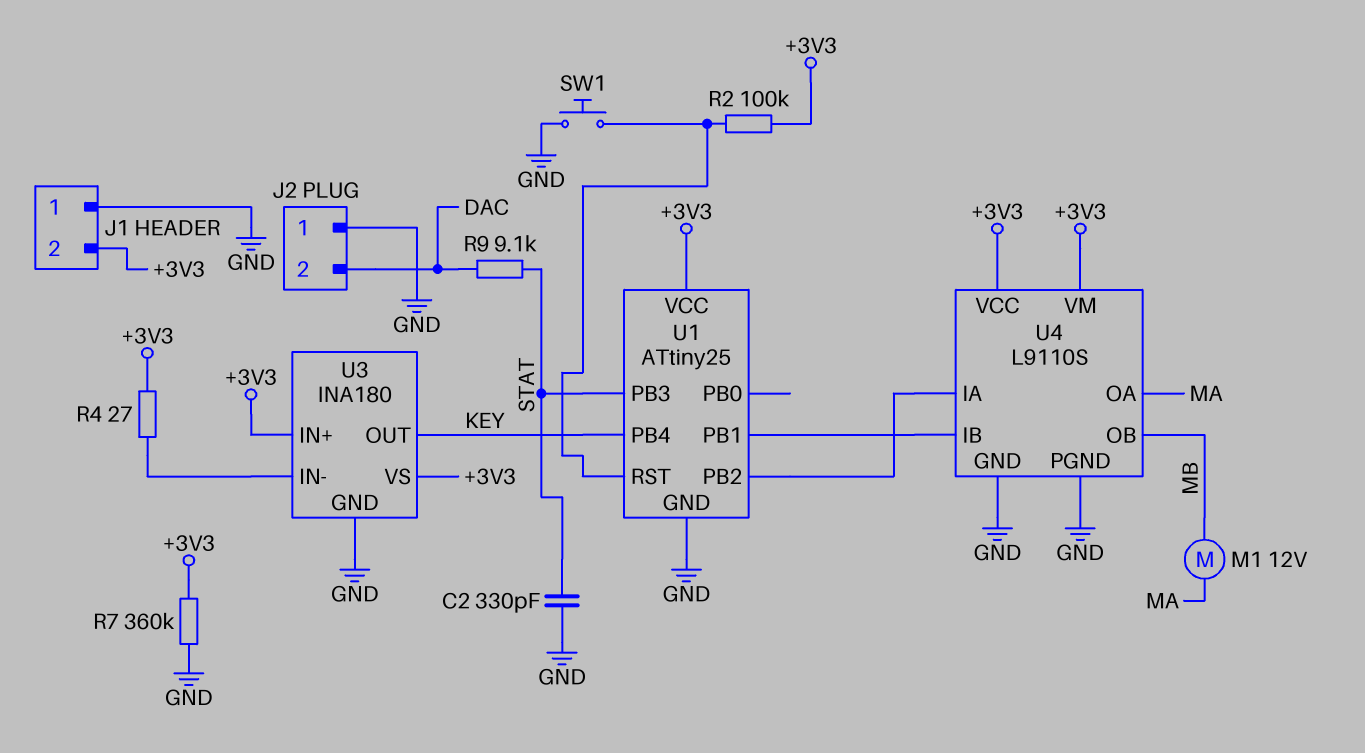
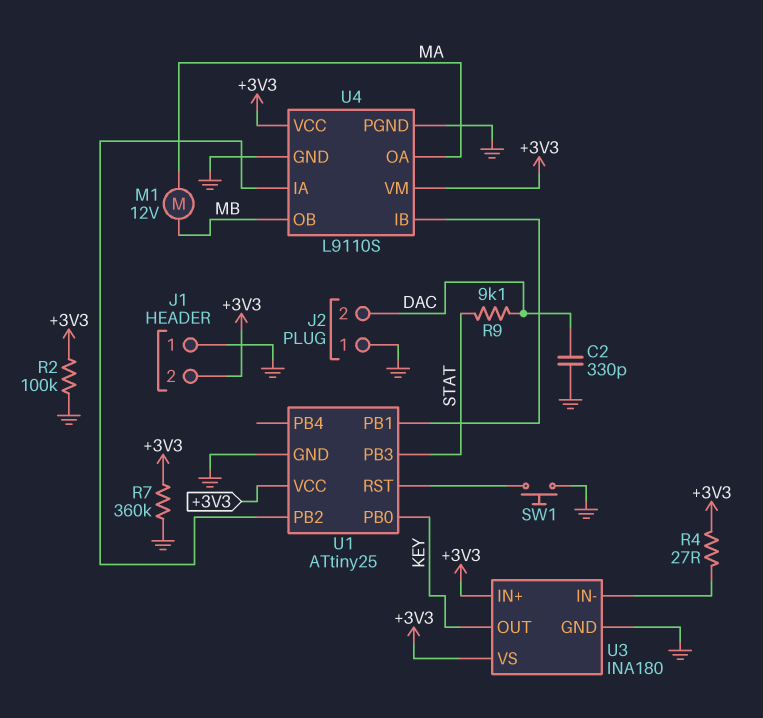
C2: 330pF (GND, STAT) -> 330pF (DAC, GND)
R2: 100k (+3V3, U1/RST) -> 100k (+3V3, GND)
U1 pin PB0: none -> KEY
U1 pin PB4: KEY -> none

